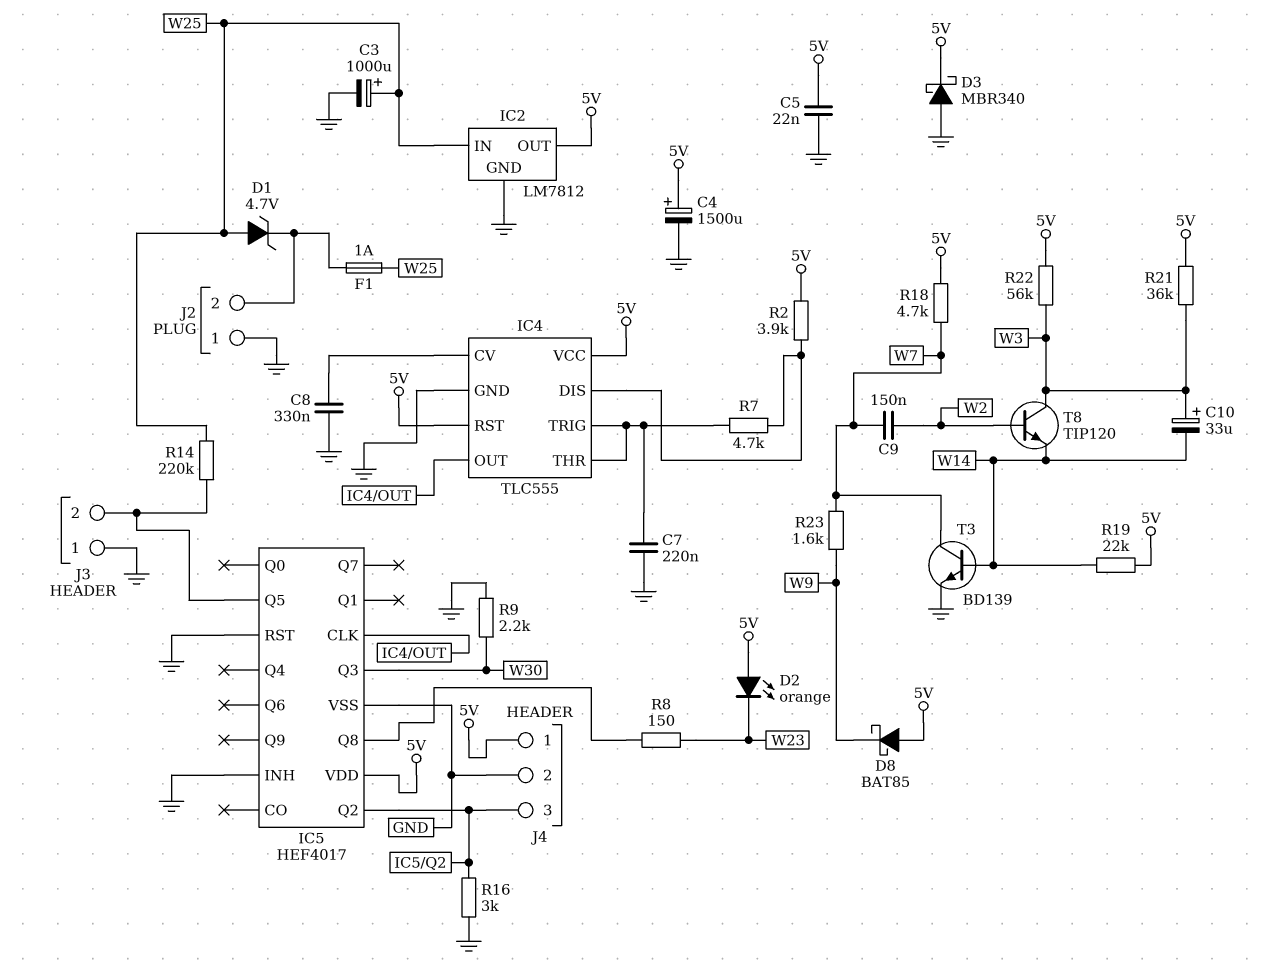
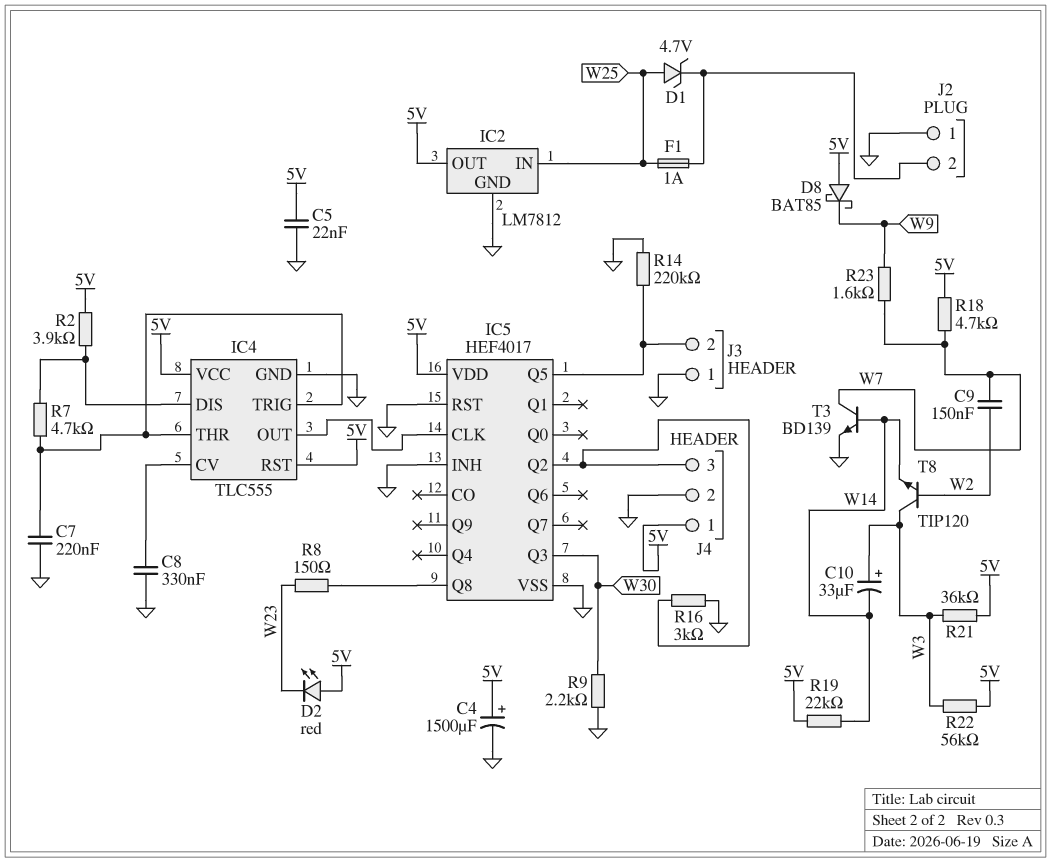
C3: 1000uF (plus W25, minus GND) -> none
D2: LED orange (A 5V, K W23) -> LED red (A 5V, K W23)
D3: schottky MBR340 (A GND, K 5V) -> none
R14: 220k (IC5/Q5, W25) -> 220k (GND, IC5/Q5)

